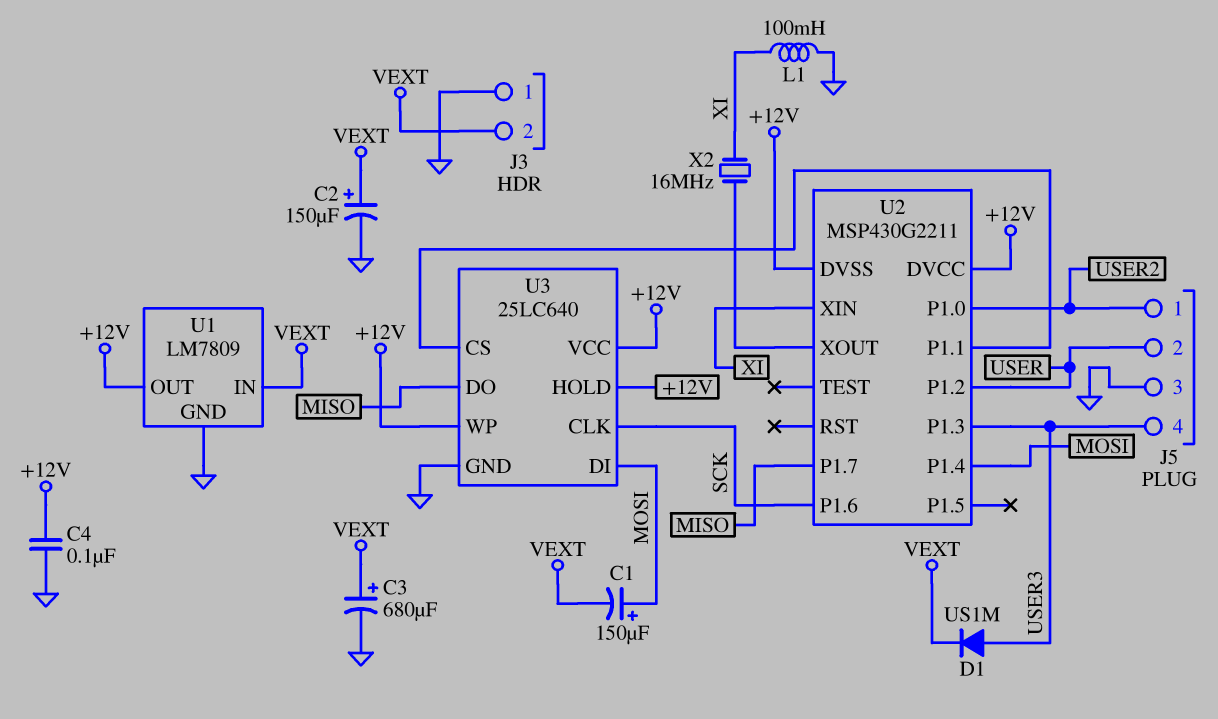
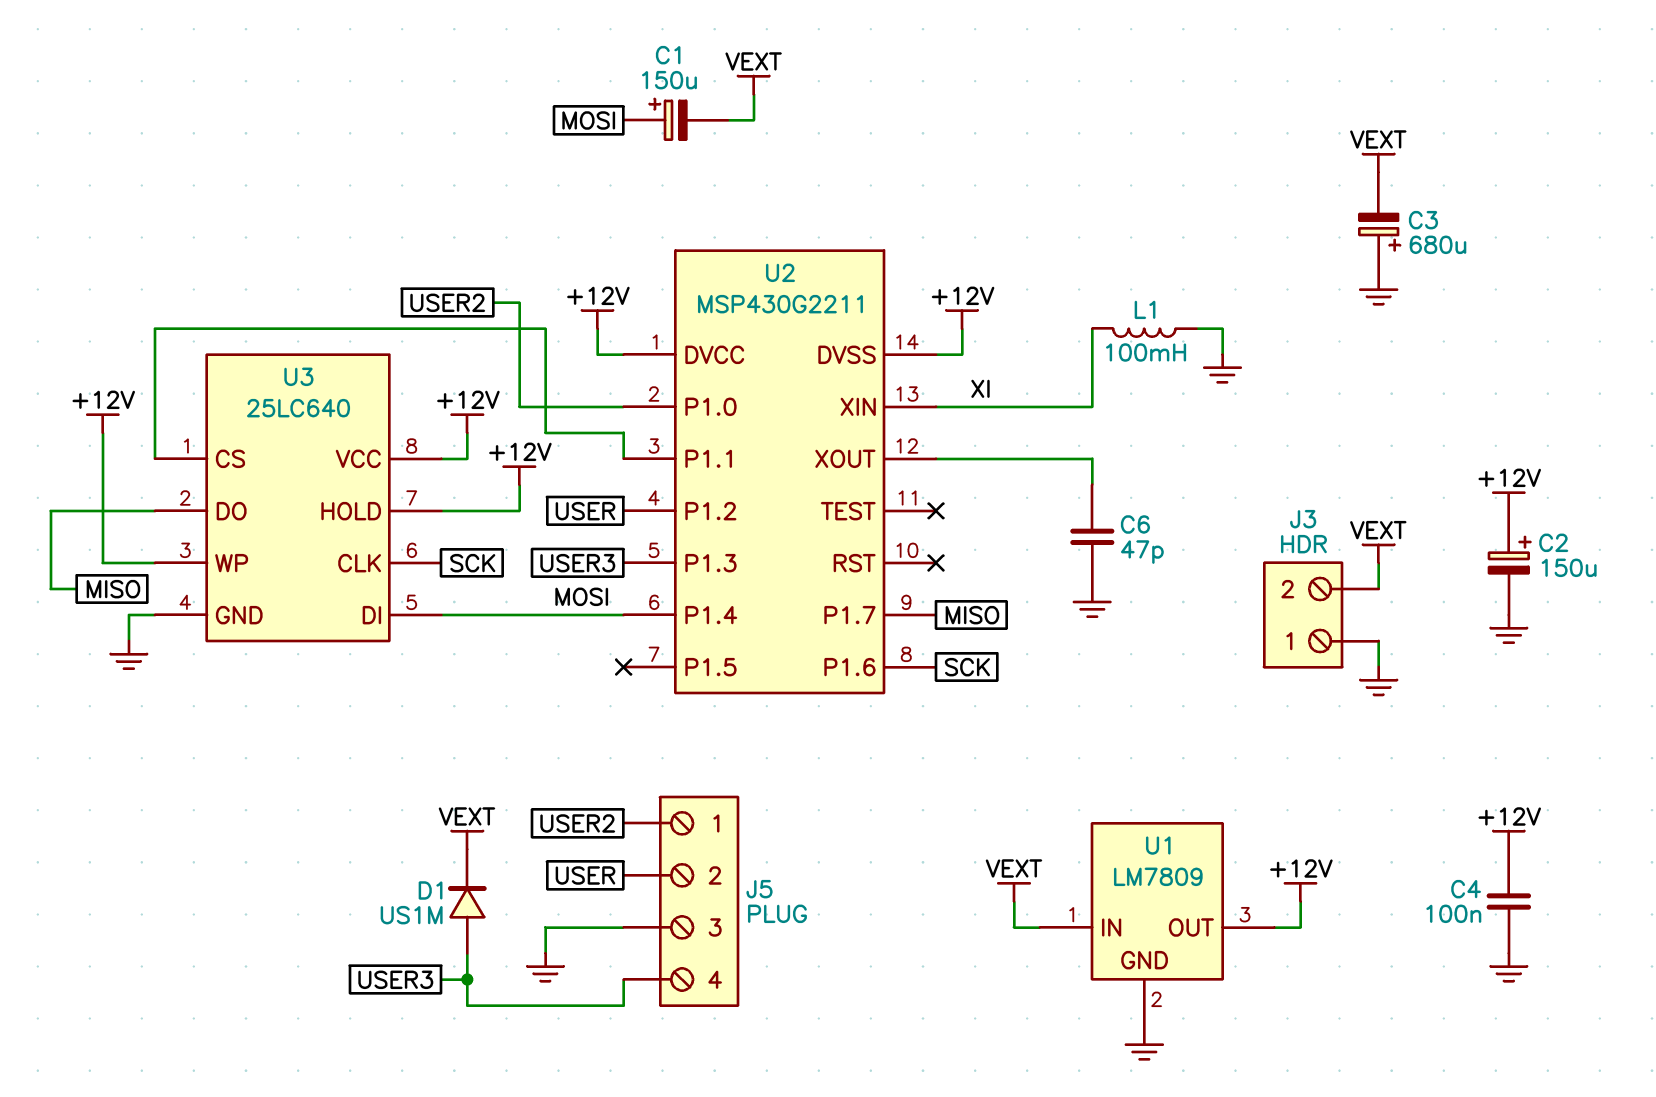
C2: 150uF (plus VEXT, minus GND) -> 150uF (plus +12V, minus GND)
C3: 680uF (plus VEXT, minus GND) -> 680uF (plus GND, minus VEXT)
C6: none -> 47pF (GND, U2/XOUT)
X2: 16MHz (U2/XOUT, XI) -> none

